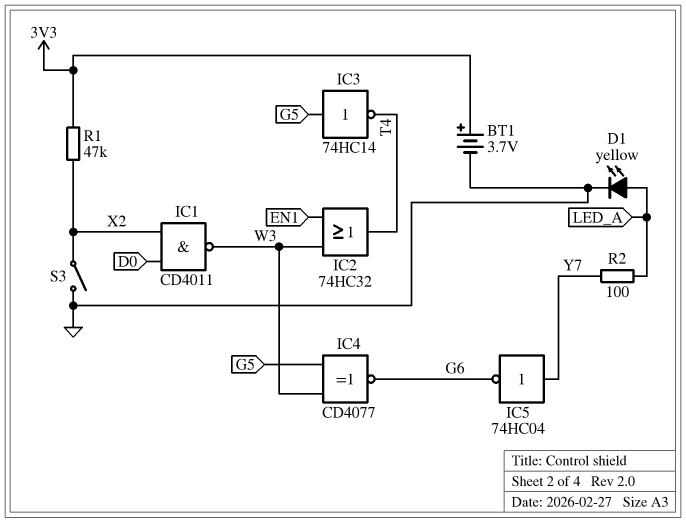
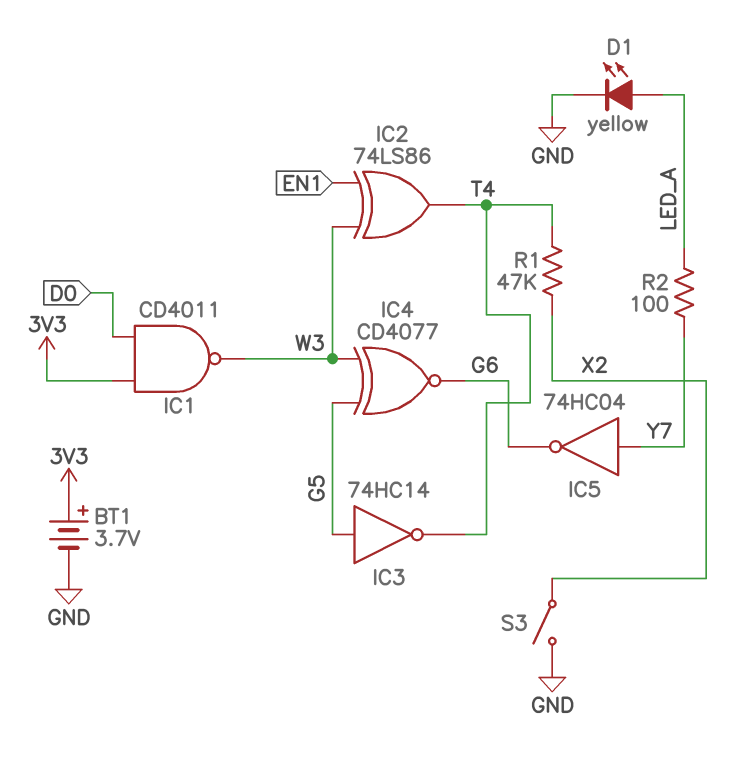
IC1: NAND CD4011 (in D0, in X2, out W3) -> NAND CD4011 (in 3V3, in D0, out W3)
IC2: OR 74HC32 (in EN1, in W3, out T4) -> XOR 74LS86 (in EN1, in W3, out T4)
R1: 47k (3V3, X2) -> 47k (T4, X2)

